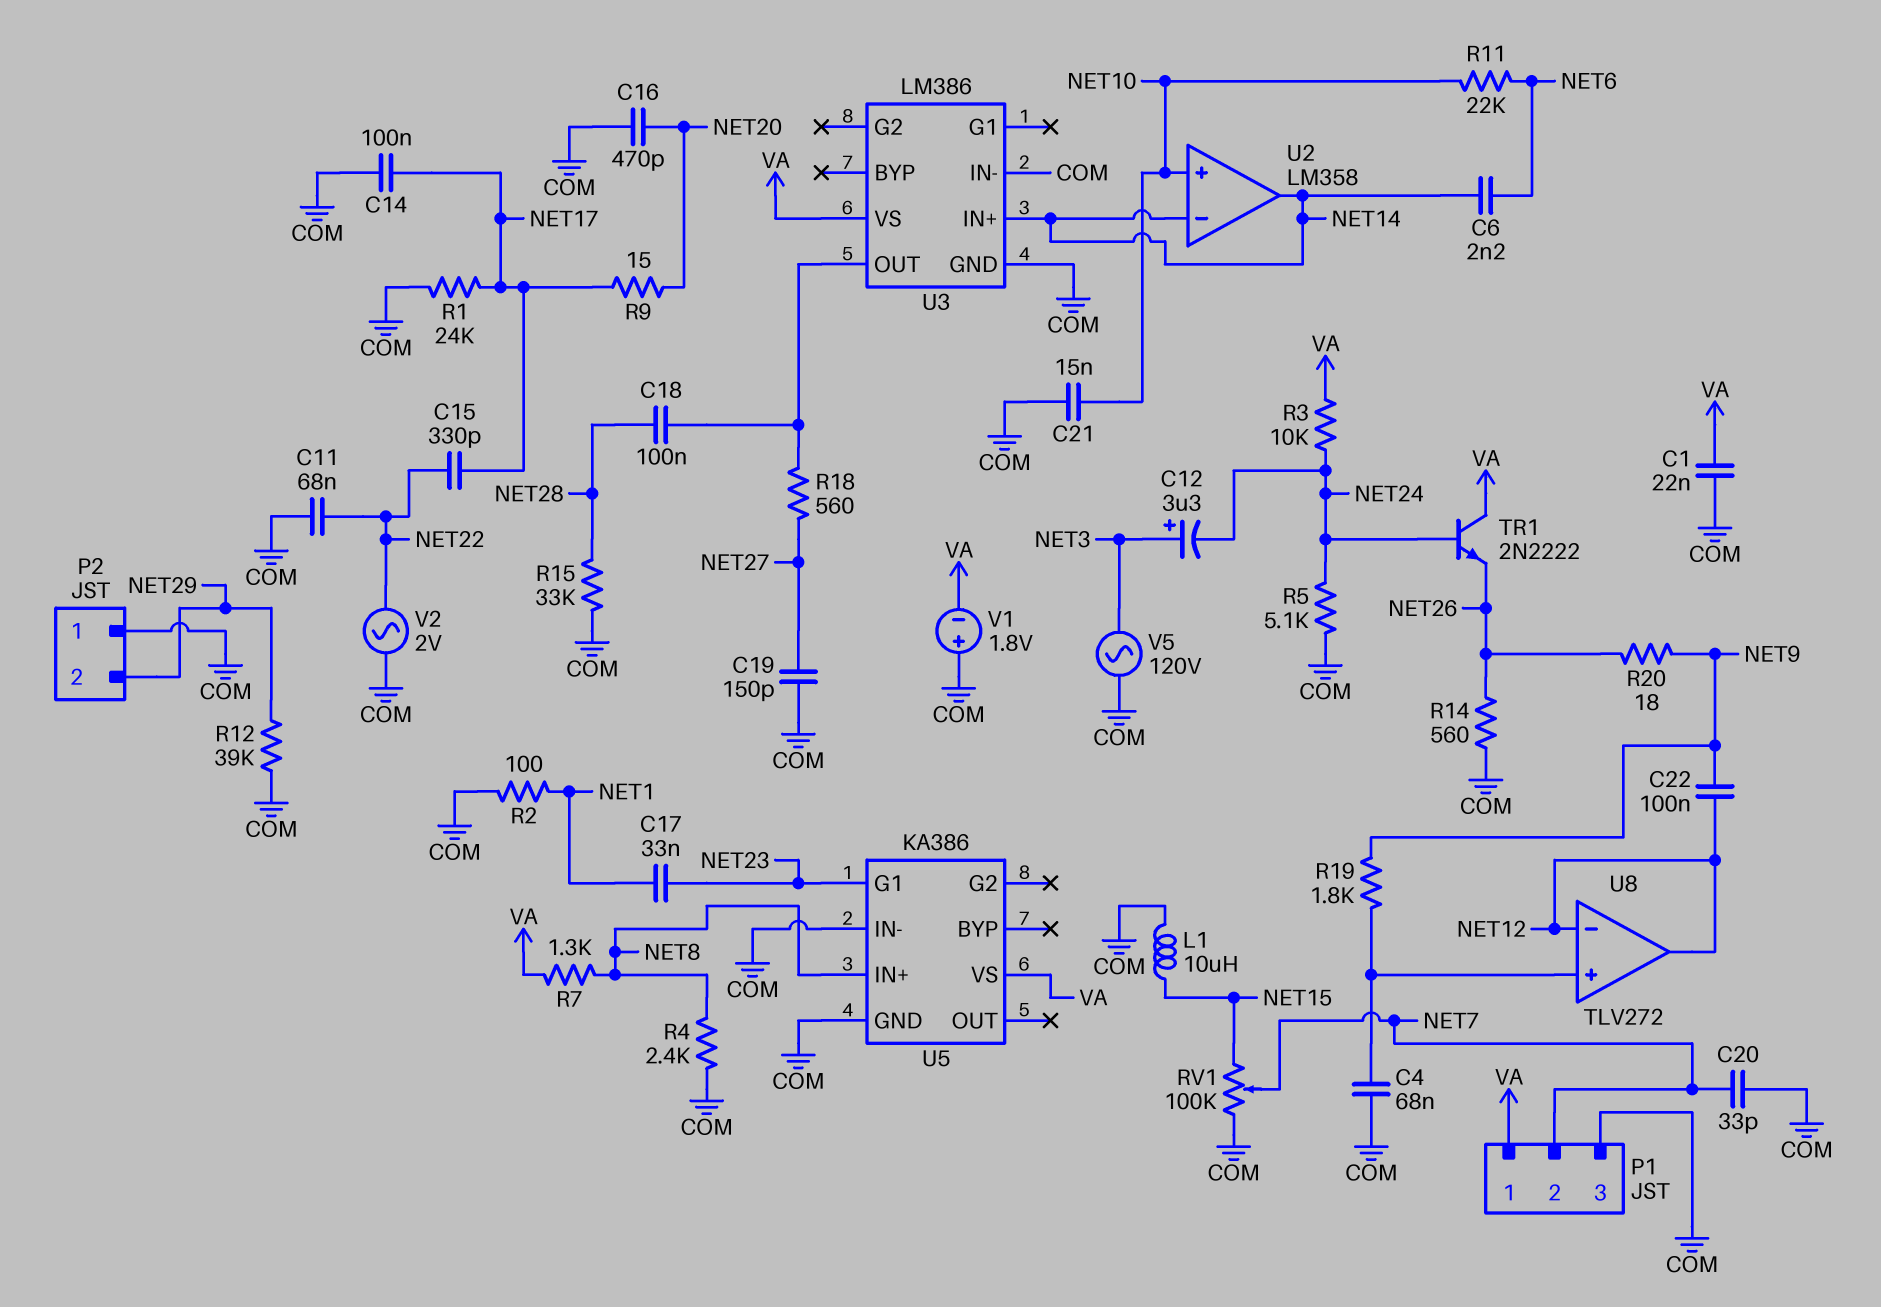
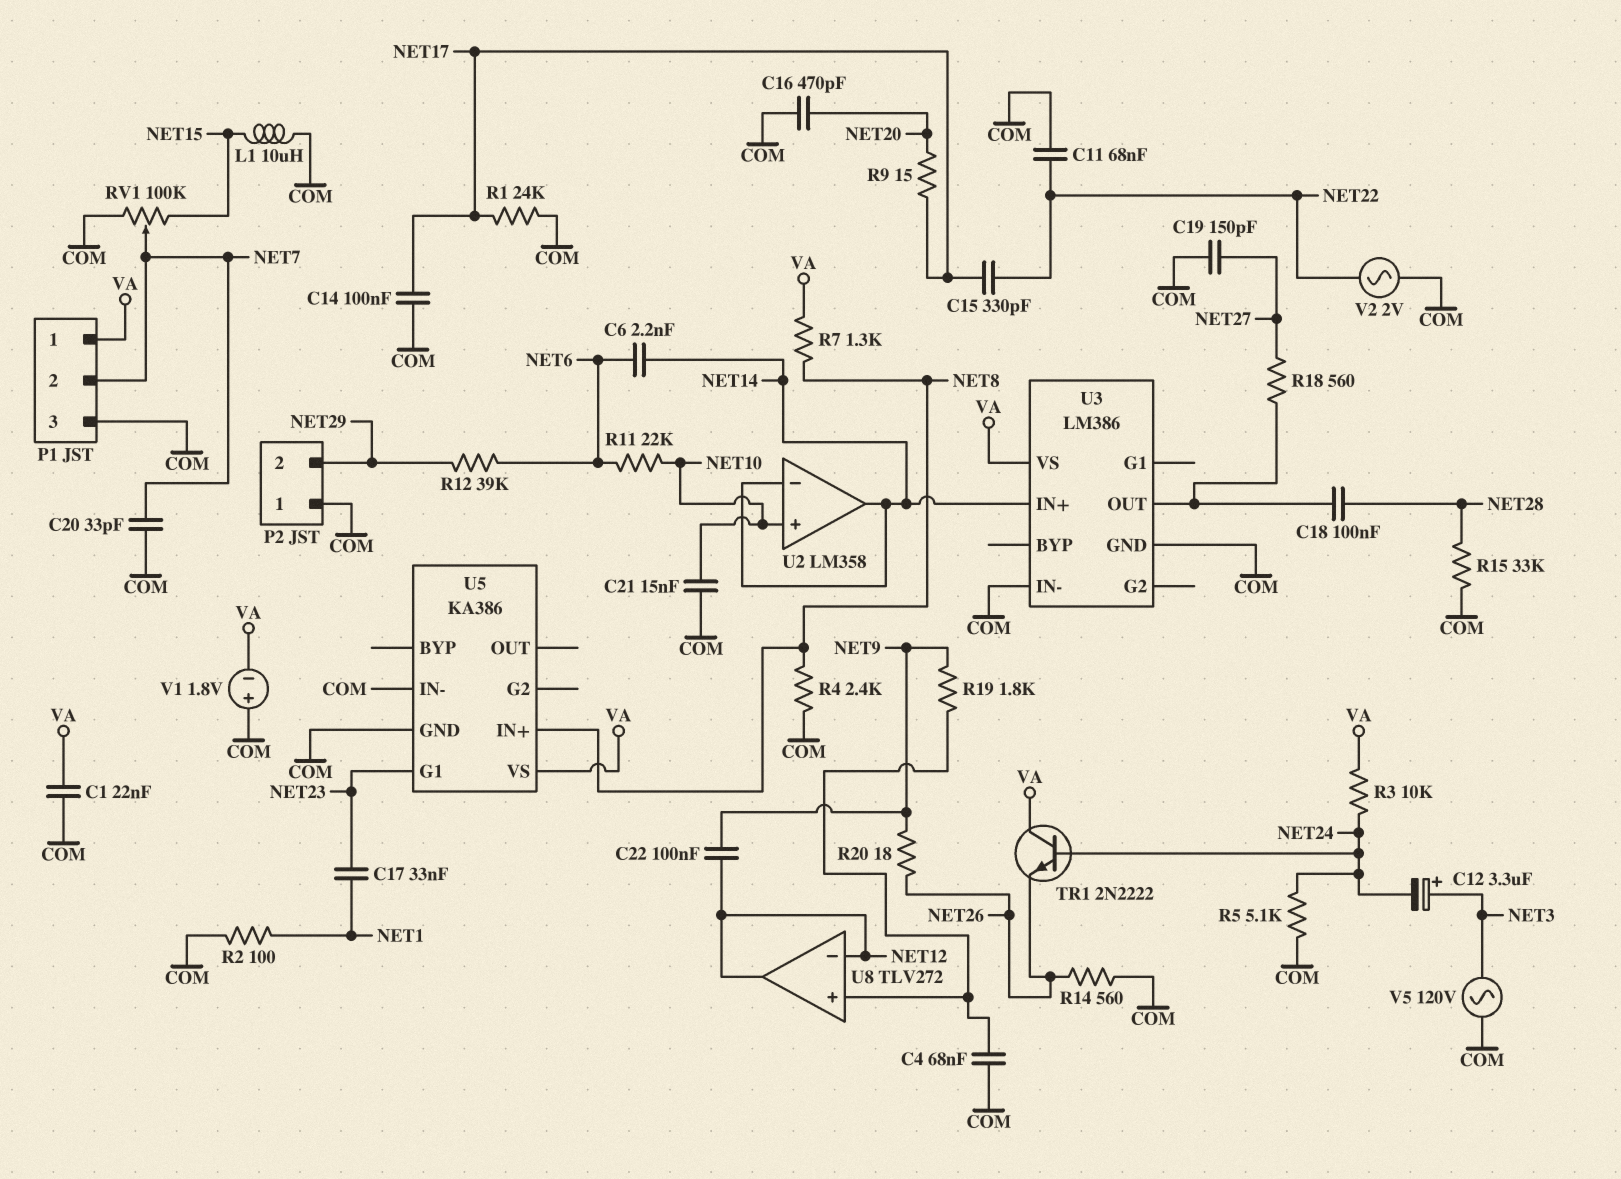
R12: 39k (COM, NET29) -> 39k (NET6, NET29)

